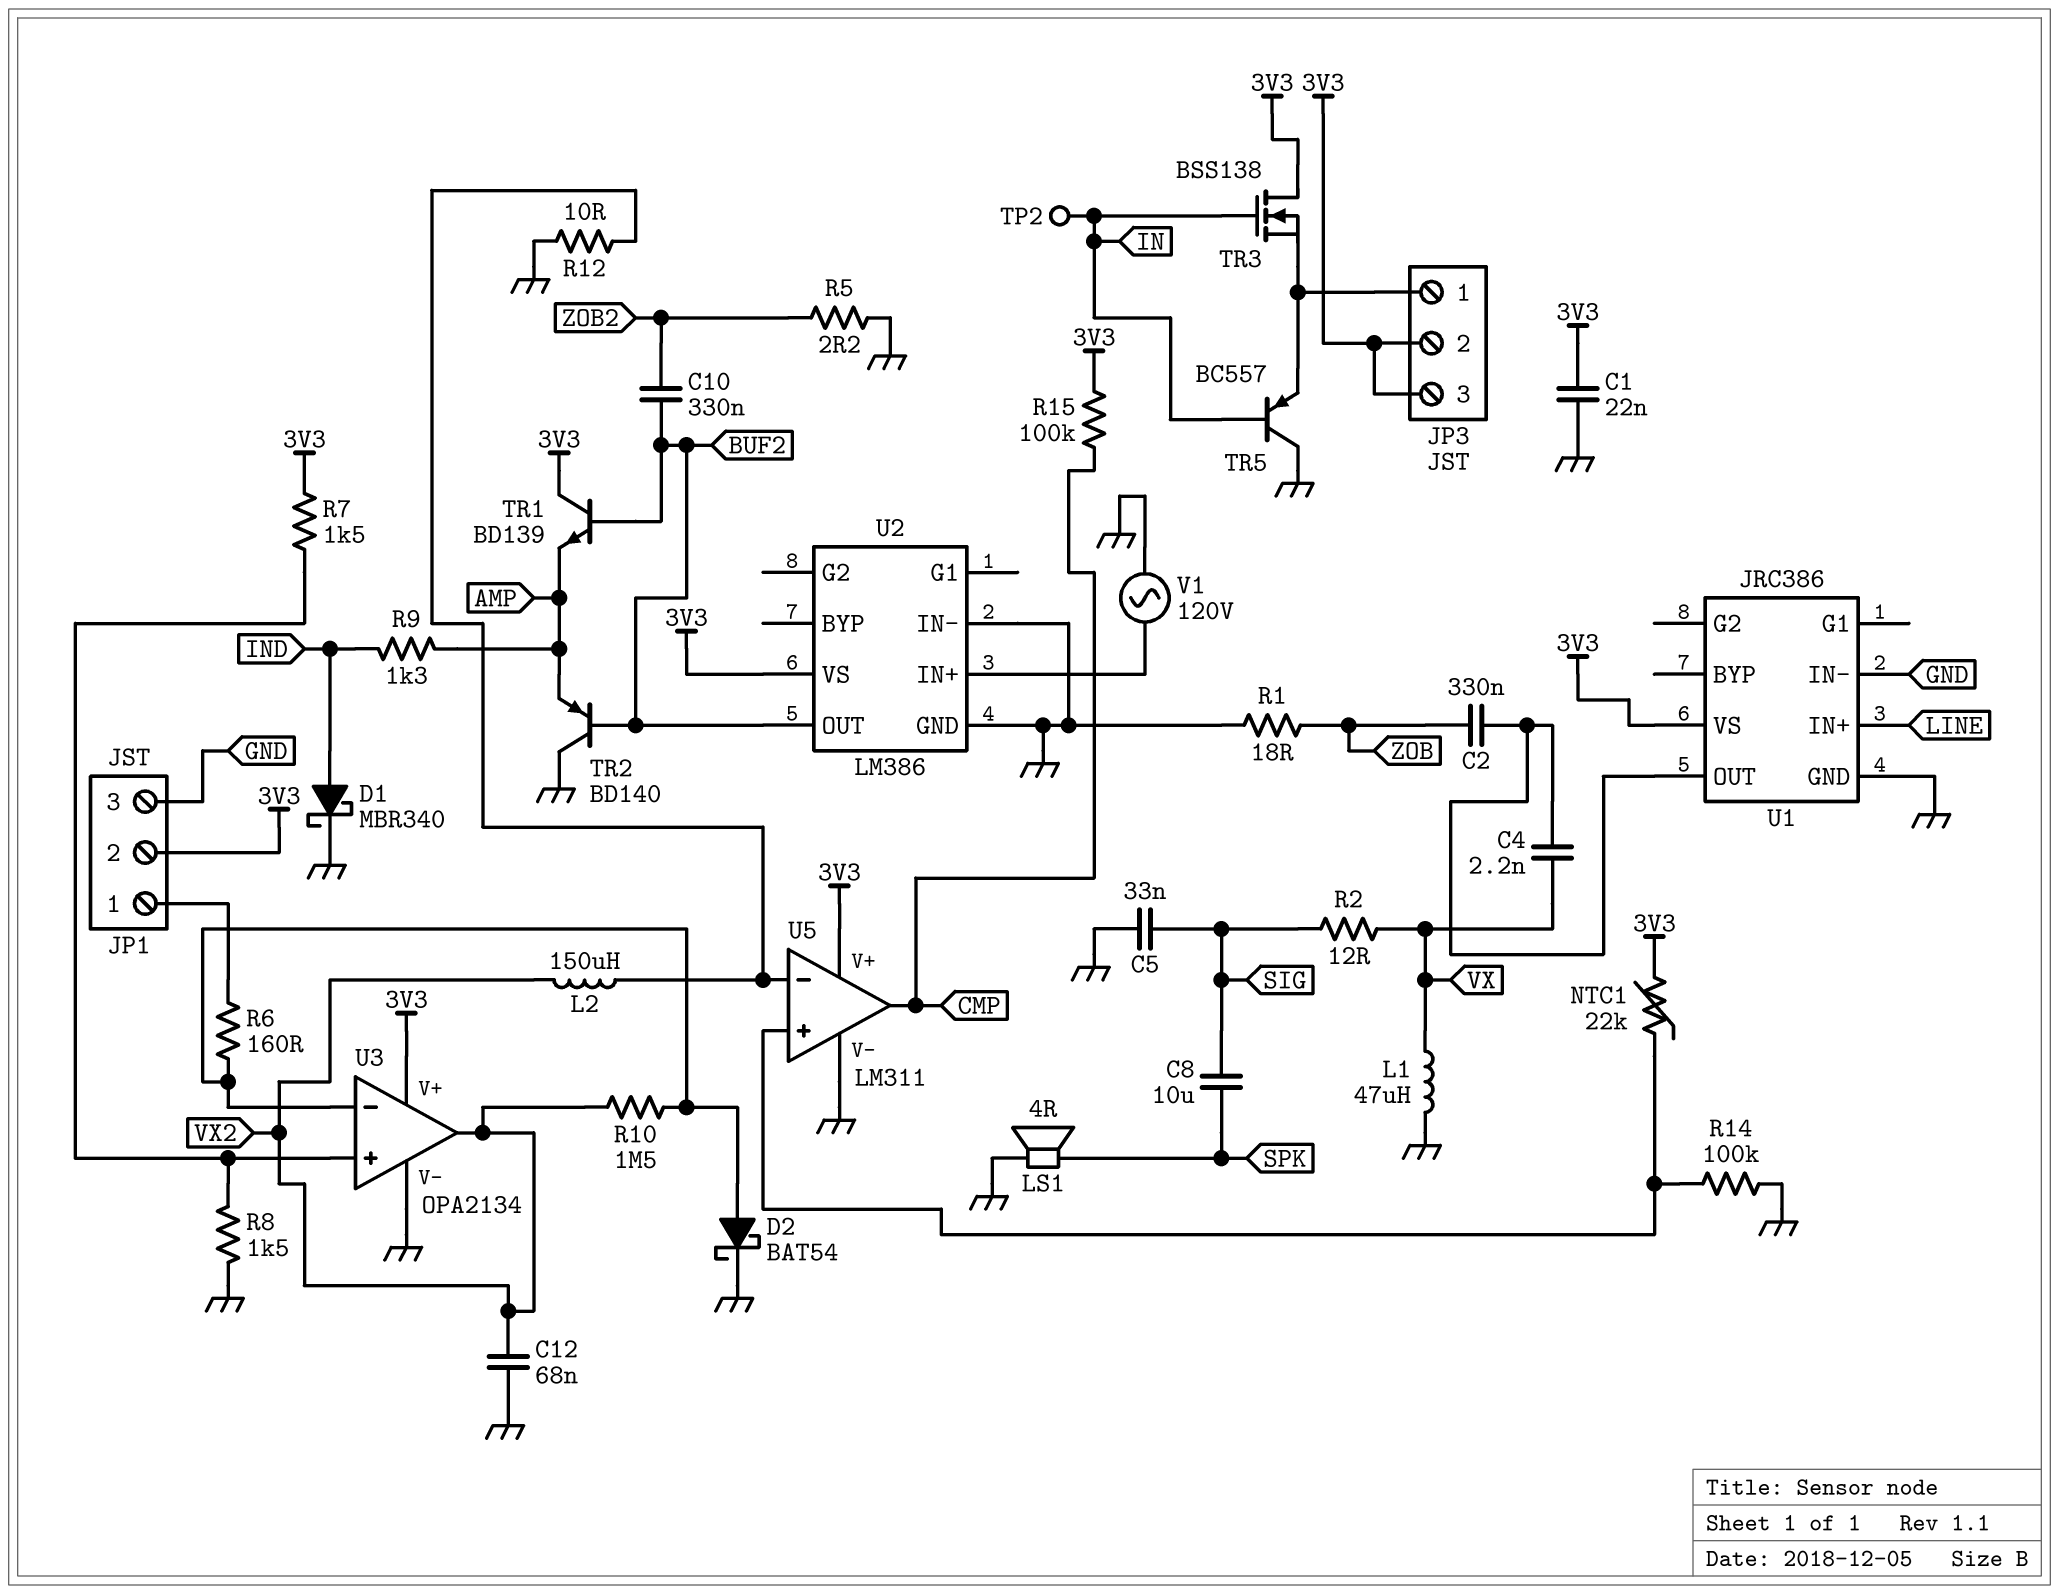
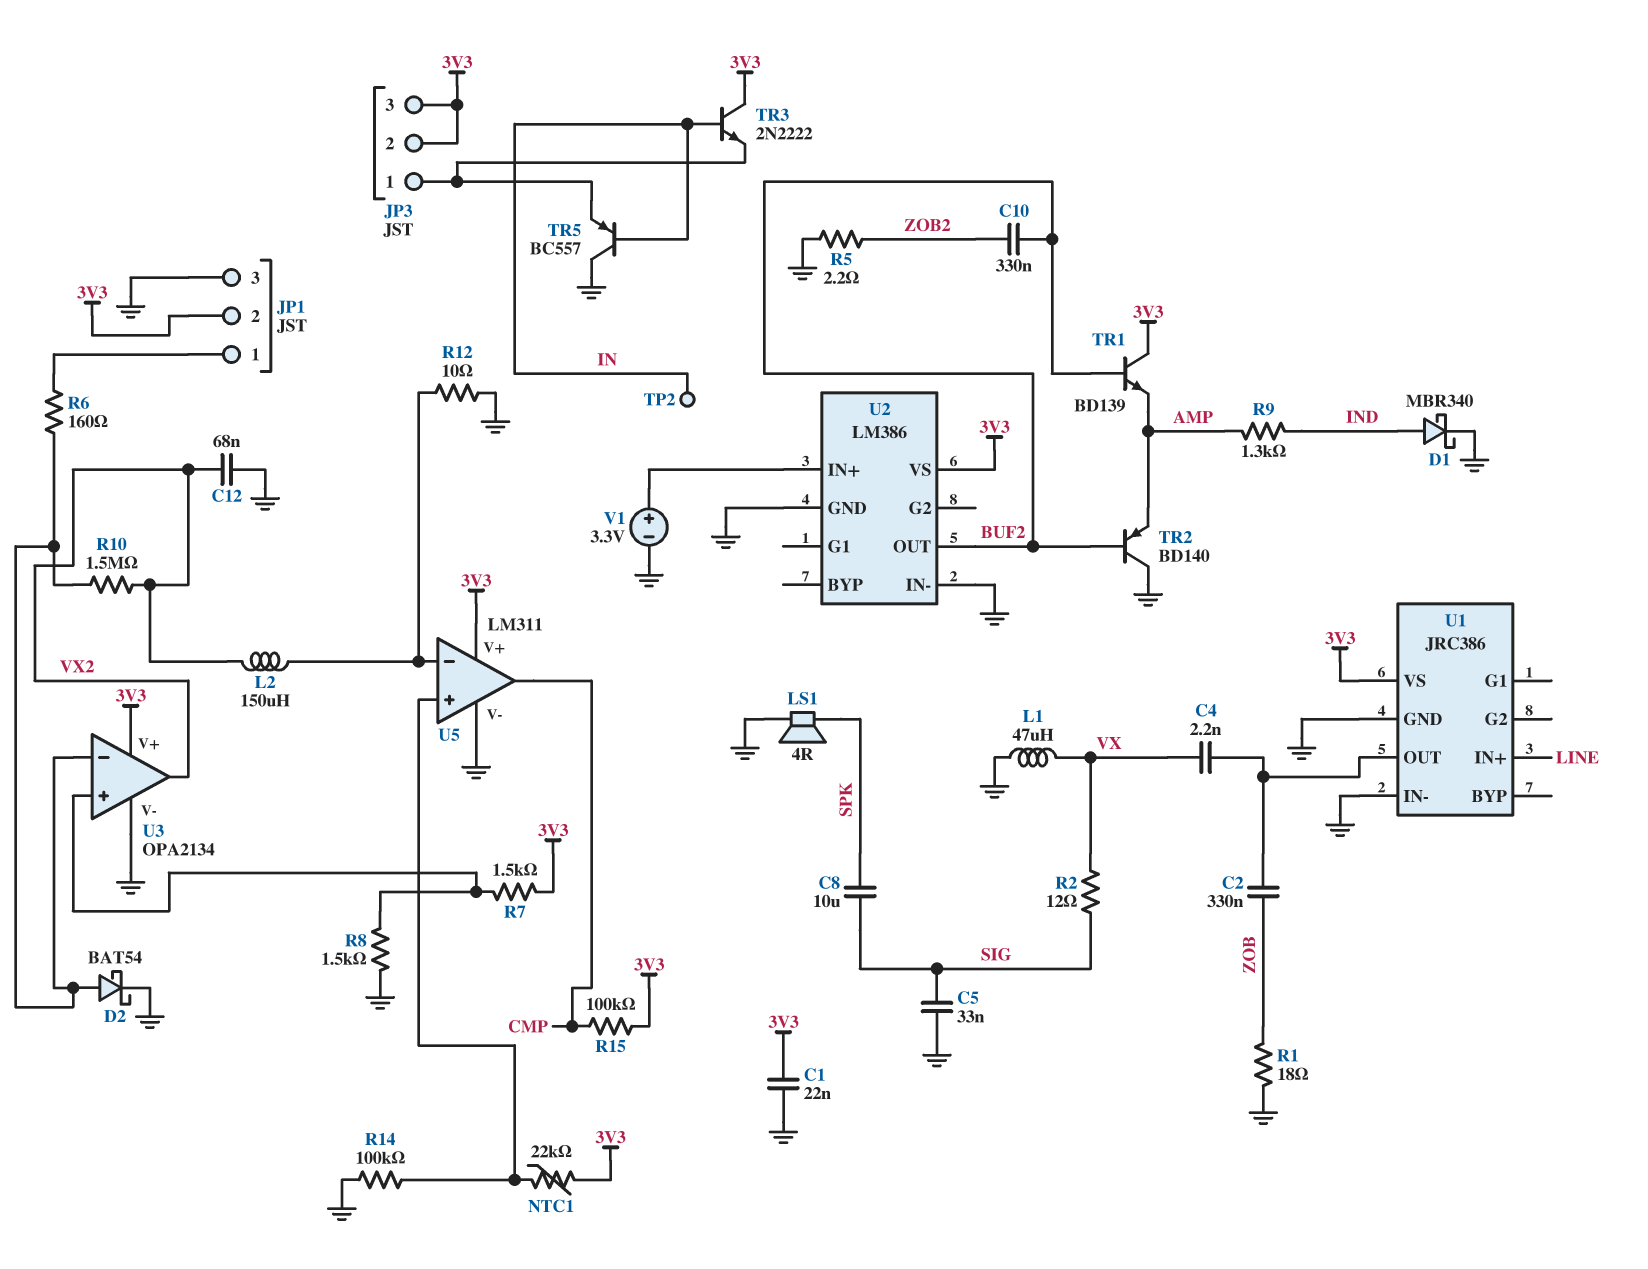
TR3: NMOS BSS138 (G IN, D 3V3, S JP3/1) -> NPN 2N2222 (B IN, C 3V3, E JP3/1)
V1: AC 120V (GND, U2/IN+) -> 3.3V (plus U2/IN+, minus GND)

